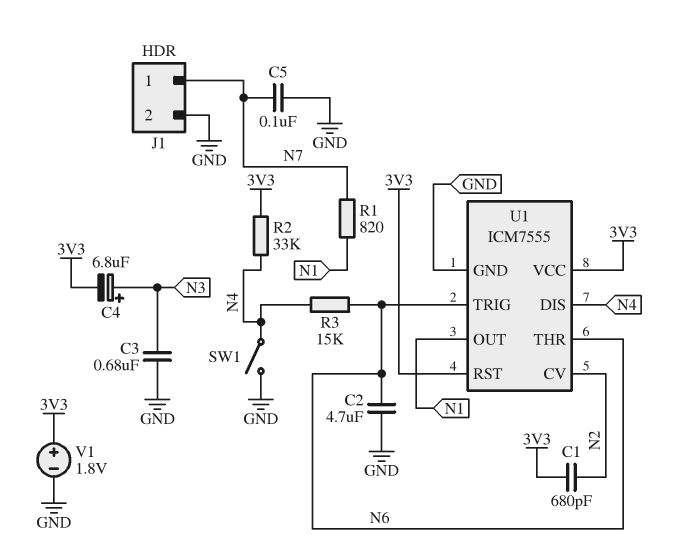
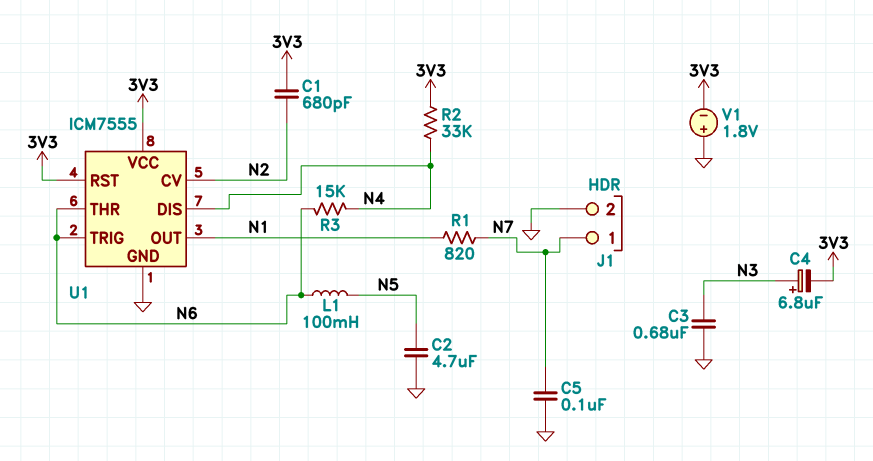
C2: 4.7uF (GND, N6) -> 4.7uF (GND, N5)
L1: none -> 100mH (N5, N6)
SW1: switch (GND, N4) -> none
V1: 1.8V (plus 3V3, minus GND) -> 1.8V (plus GND, minus 3V3)

